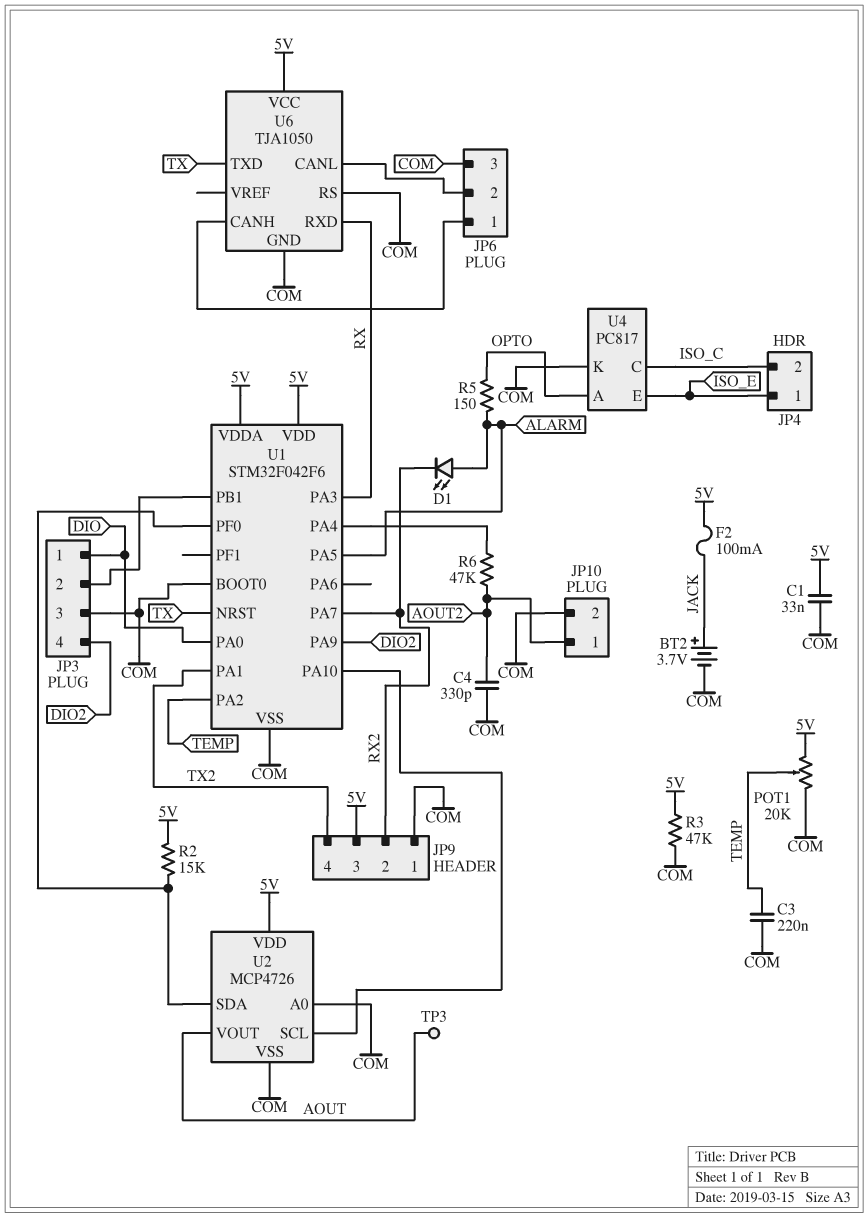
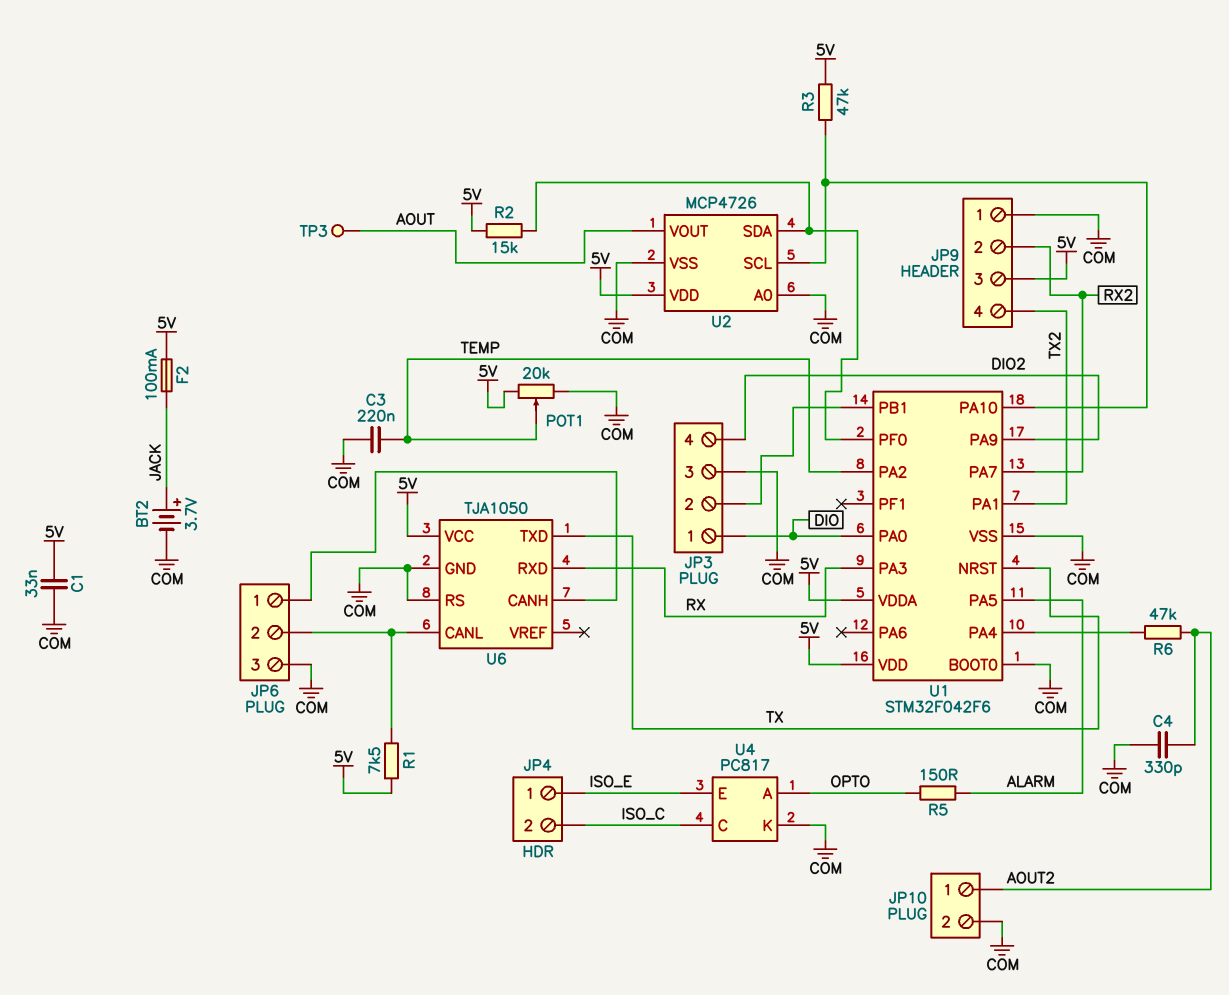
D1: LED (A ALARM, K RX2) -> none
R1: none -> 7.5k (5V, JP6/2)
R3: 47k (5V, COM) -> 47k (5V, U1/PA10)

